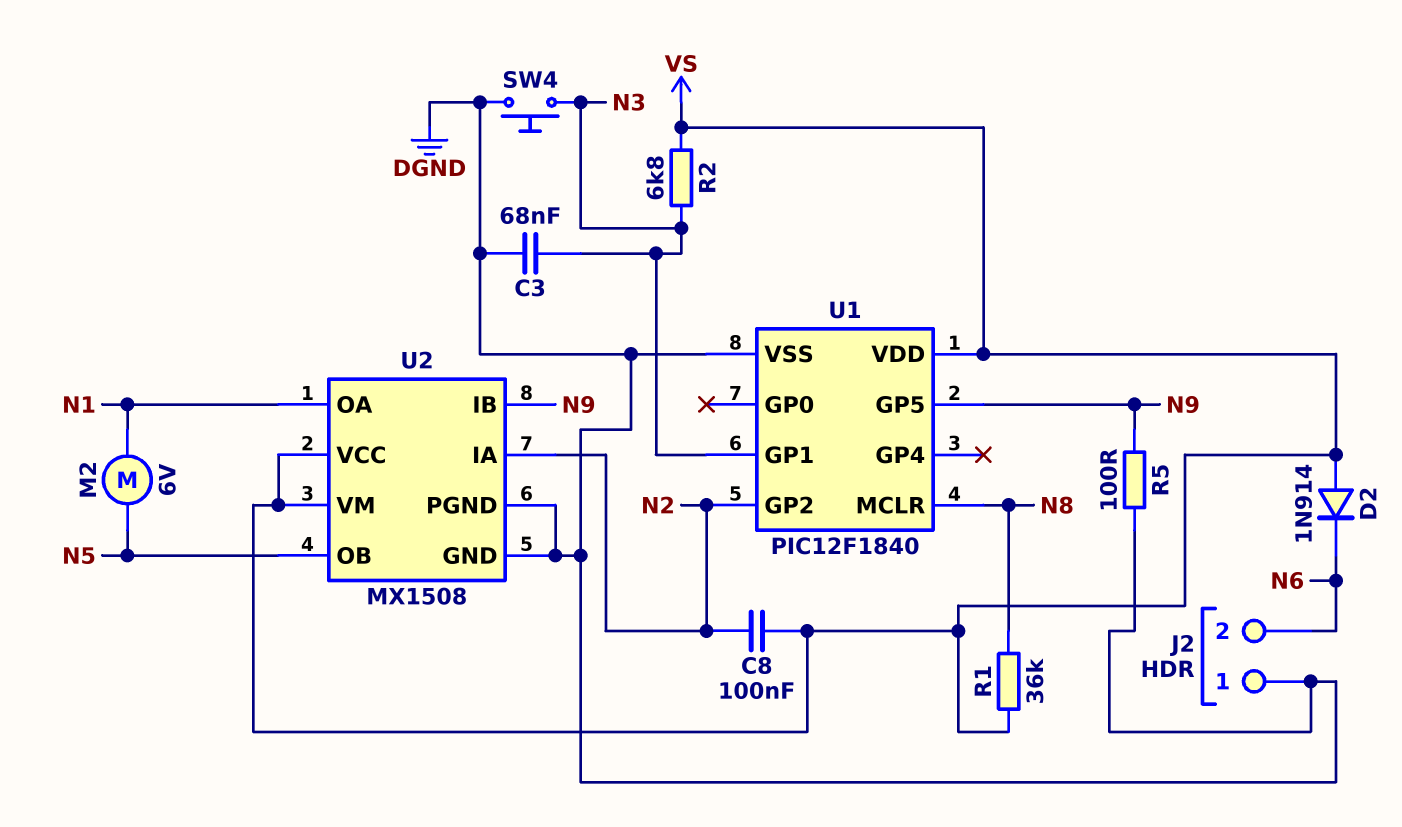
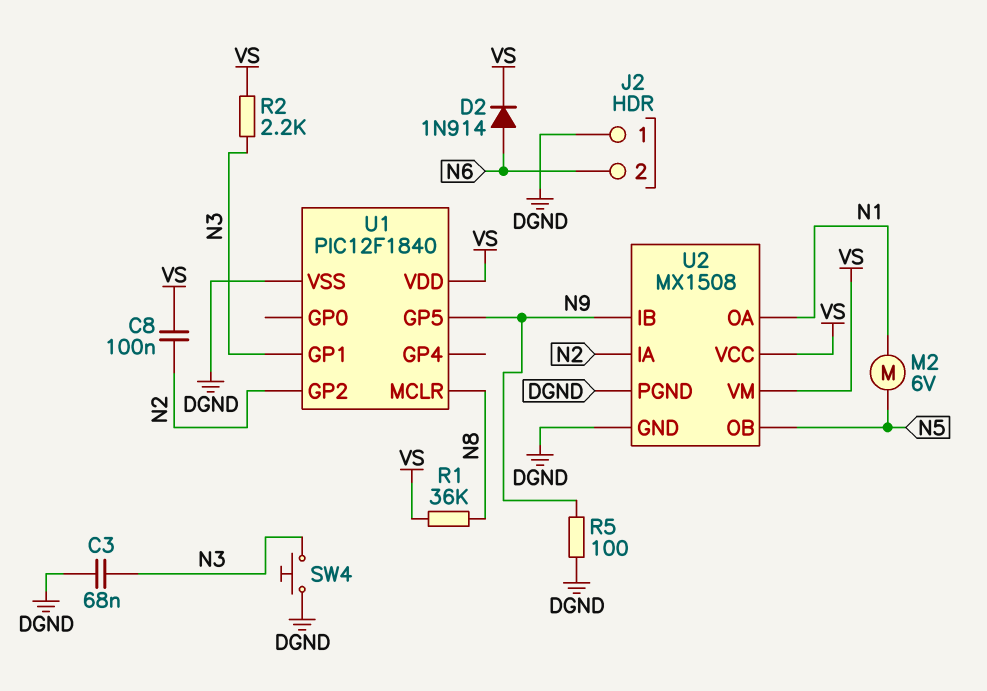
D2: diode 1N914 (A VS, K N6) -> diode 1N914 (A N6, K VS)
R2: 6.8k (N3, VS) -> 2.2k (N3, VS)

